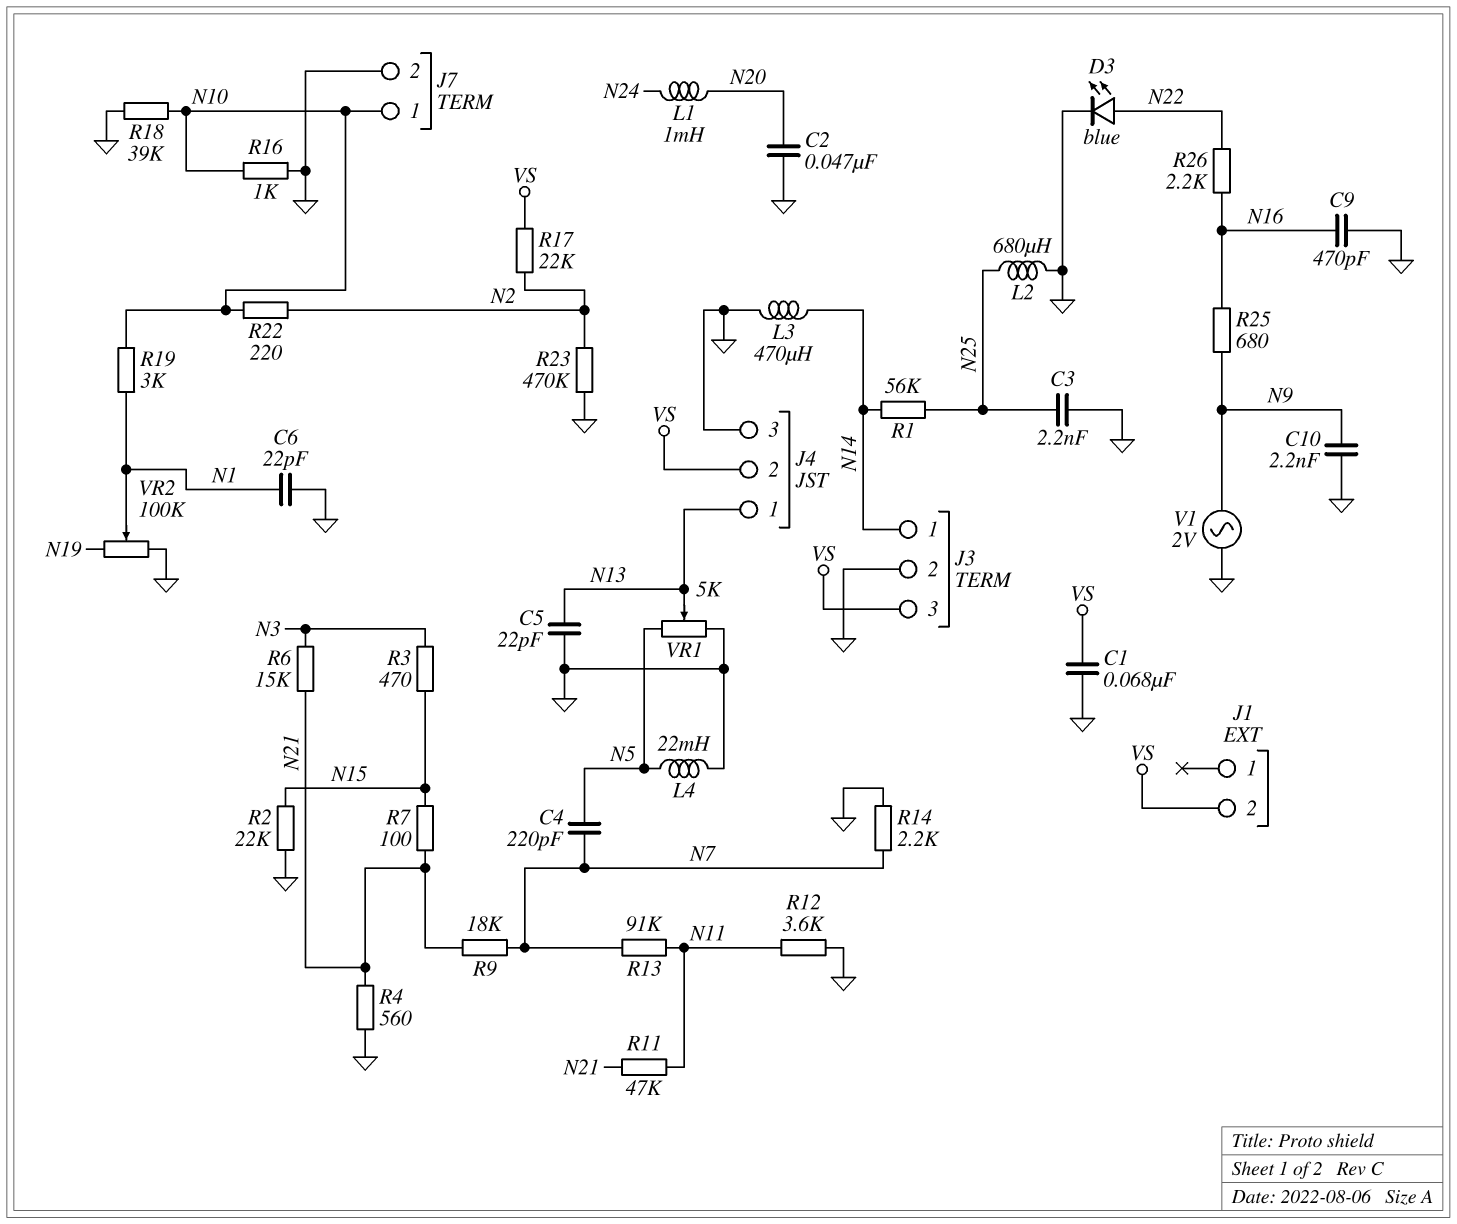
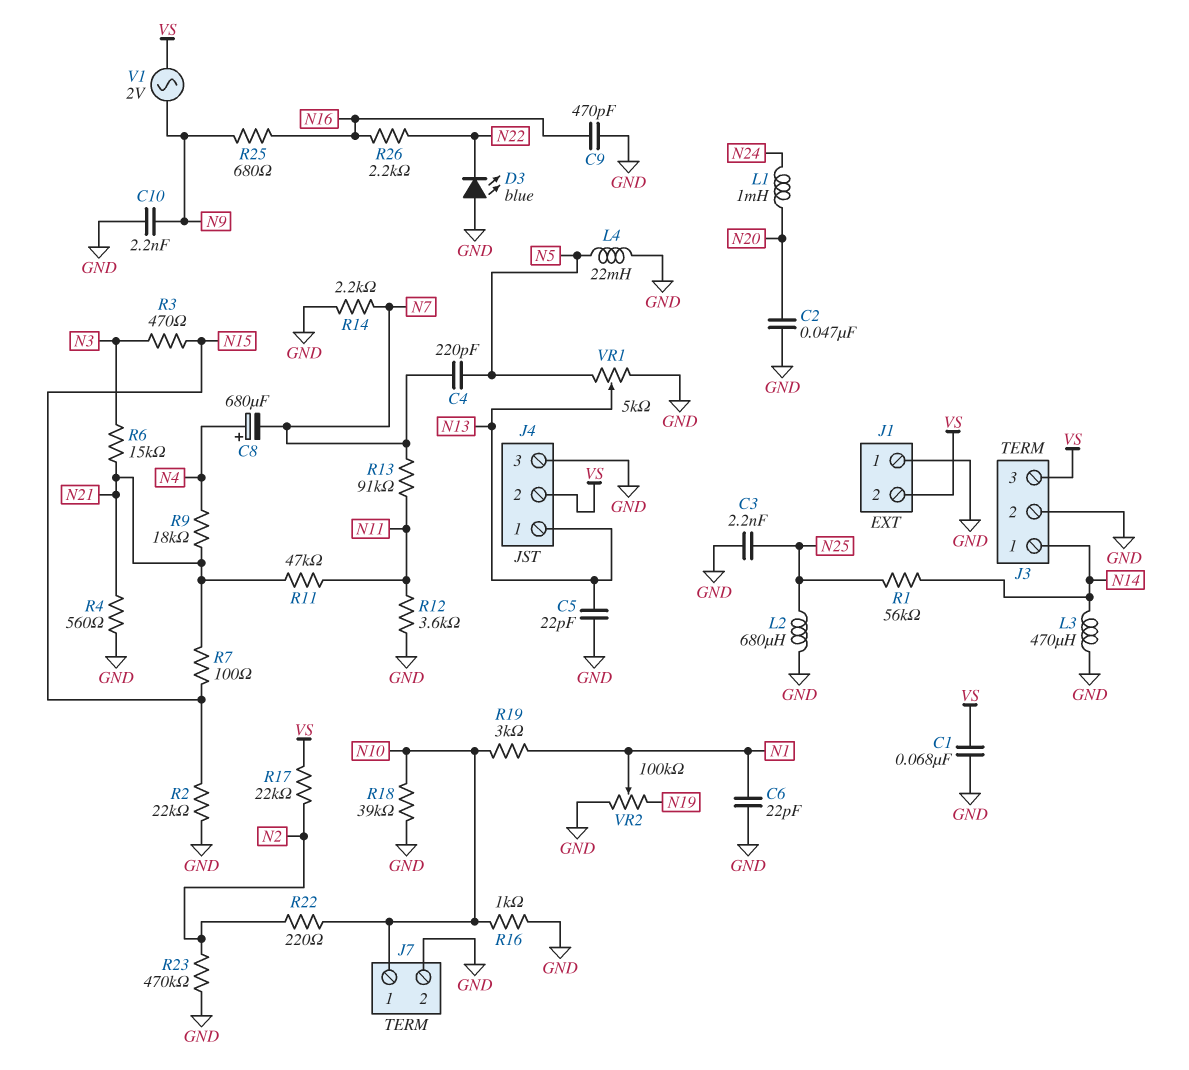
C8: none -> 680uF (plus N4, minus N7)
D3: LED blue (A N22, K GND) -> LED blue (A GND, K N22)
J1 pin 1: none -> GND
R9: 18k (N7, N21) -> 18k (N4, N21)
V1: AC 2V (GND, N9) -> AC 2V (N9, VS)

